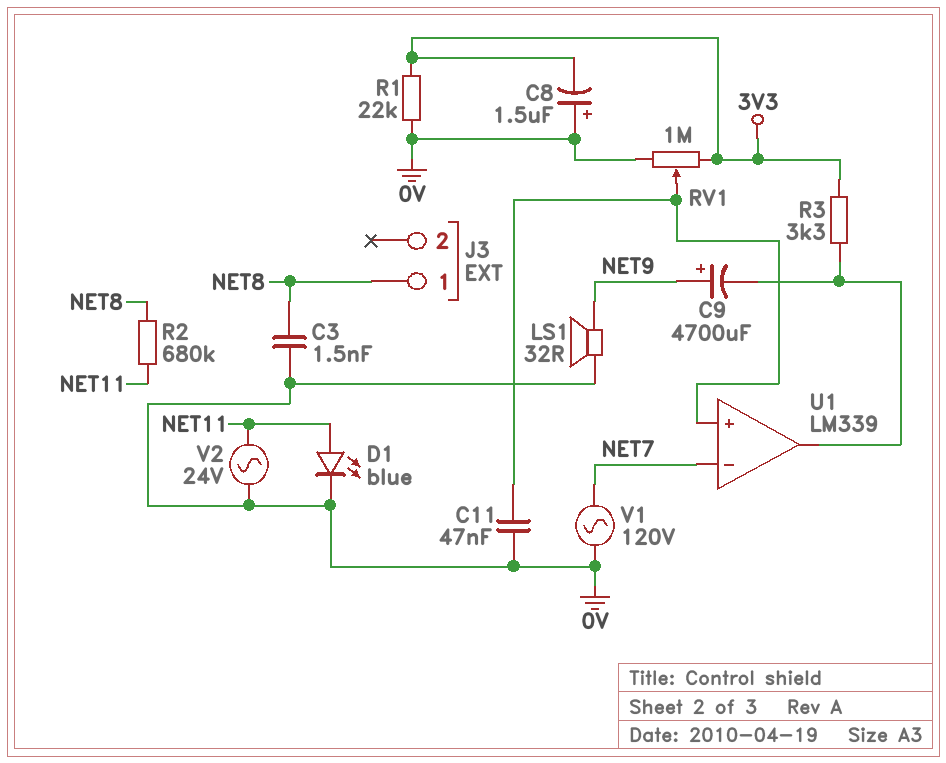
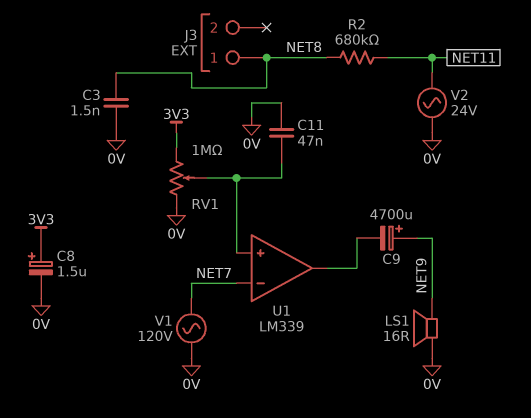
C8: 1.5uF (plus 0V, minus 3V3) -> 1.5uF (plus 3V3, minus 0V)
D1: LED blue (A NET11, K 0V) -> none
LS1: speaker 32R (0V, NET9) -> speaker 16R (0V, NET9)
R1: 22k (0V, 3V3) -> none
R3: 3.3k (3V3, U1/out) -> none

